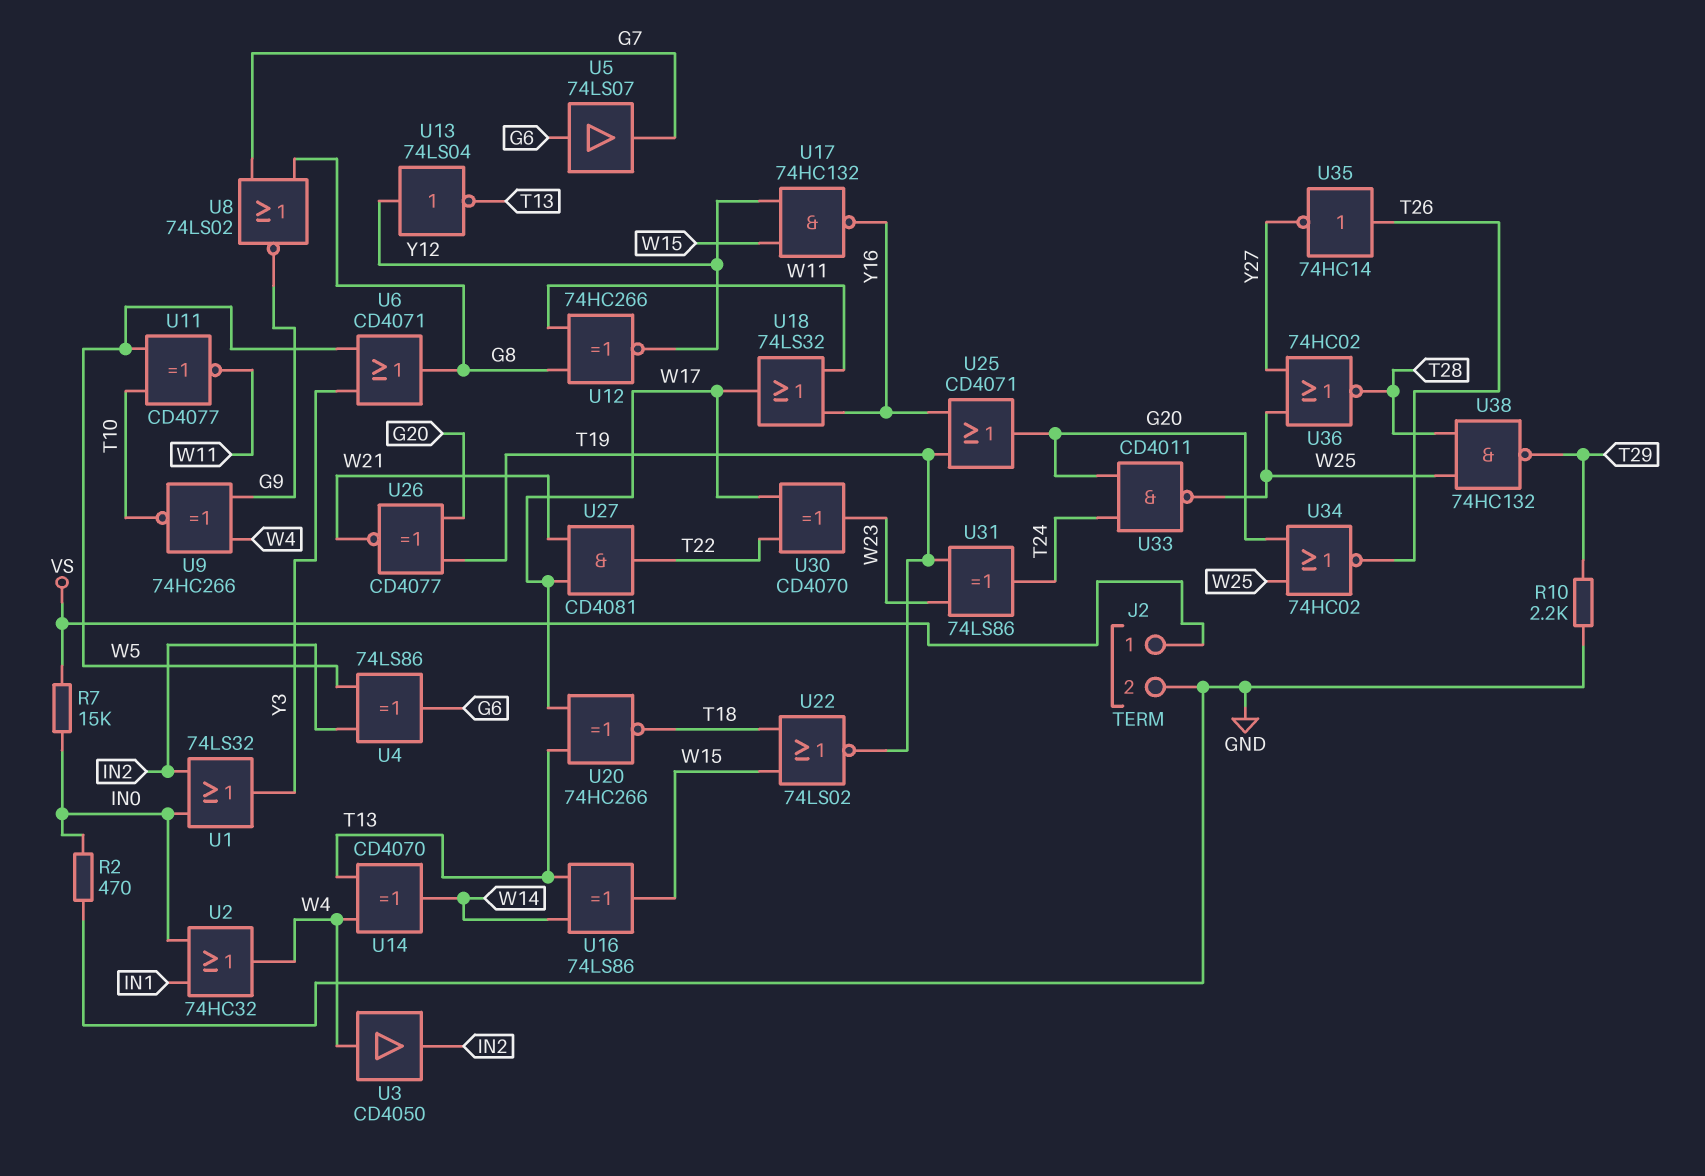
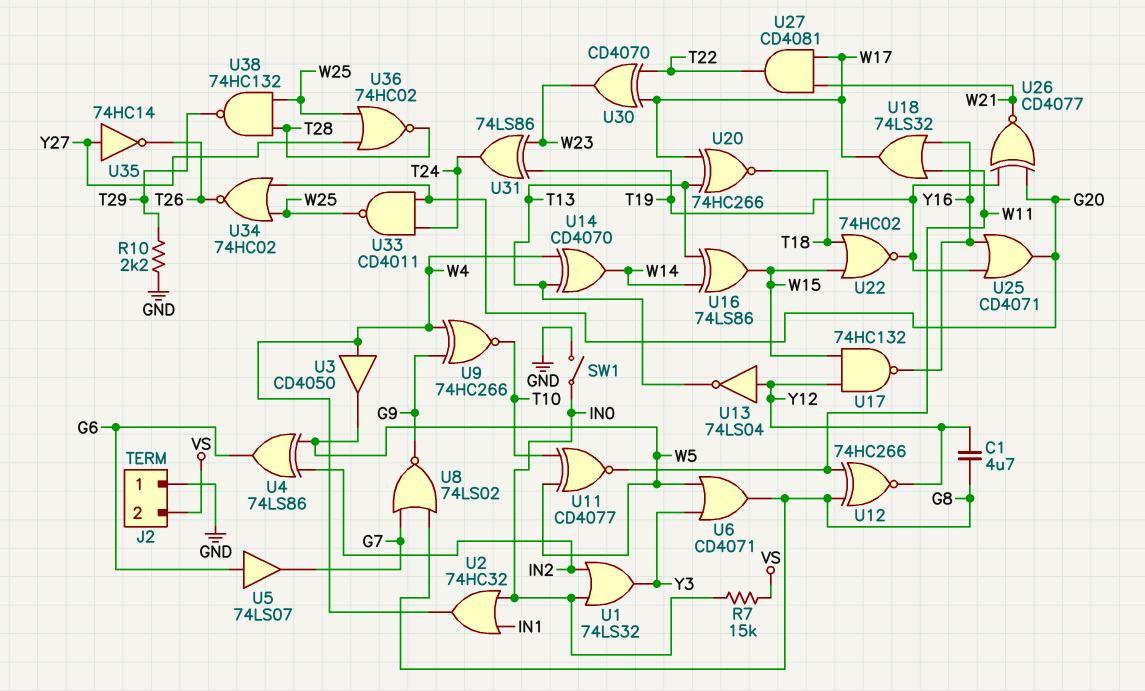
C1: none -> 4.7uF (G8, Y12)
J2 pin 1: VS -> GND
J2 pin 2: GND -> VS
R2: 470 (GND, IN0) -> none
SW1: none -> switch (GND, IN0)
U3: buffer CD4050 (in W4, out IN2) -> buffer CD4050 (in W4, out W5)
U22: NOR 74LS02 (in T18, in W15, out T19) -> NOR 74HC02 (in T18, in W15, out T19)
U35: NOT 74HC14 (in T26, out Y27) -> NOT 74HC14 (in Y27, out T26)

